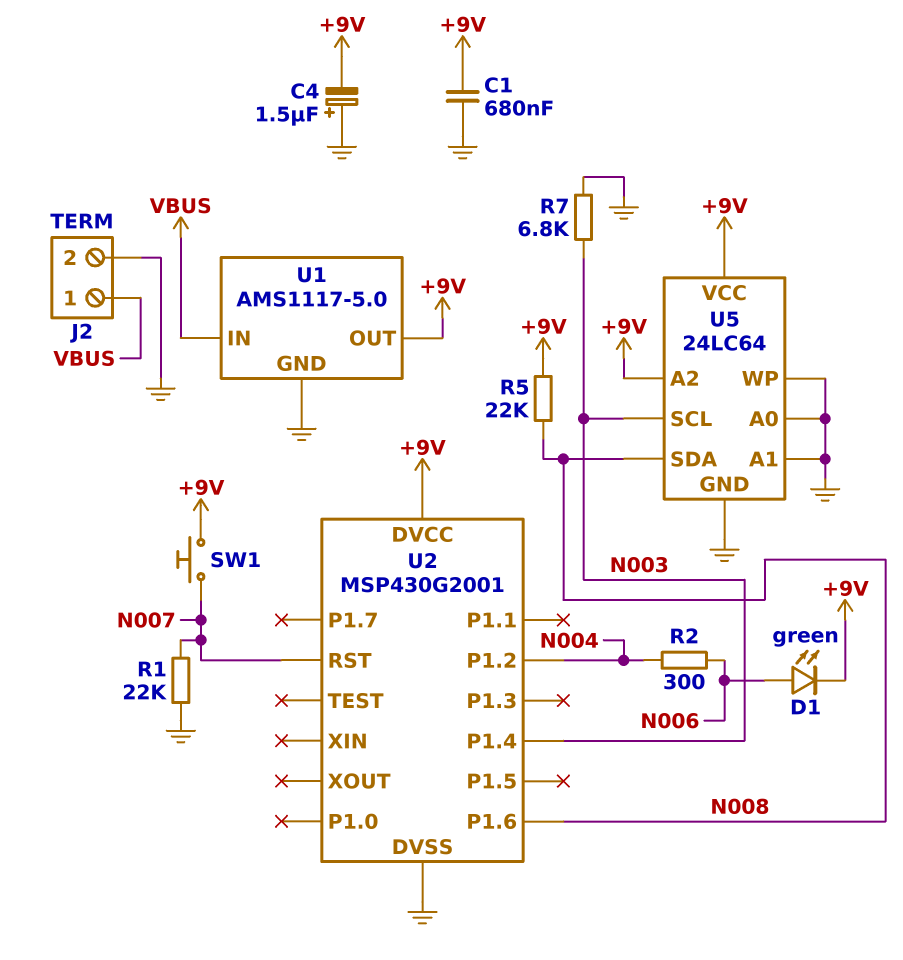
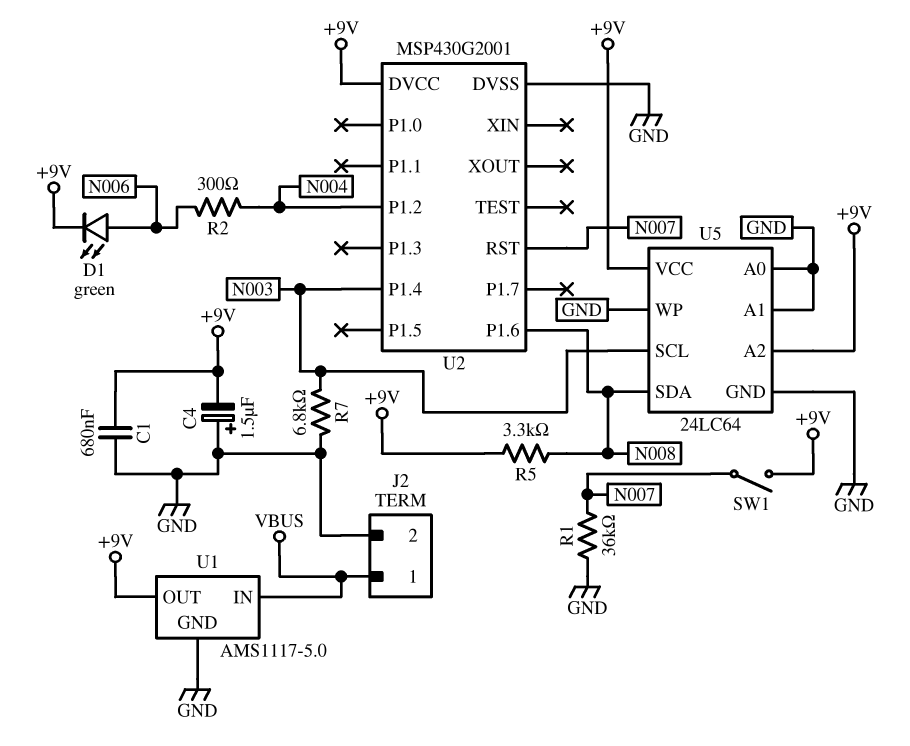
R1: 22k (GND, N007) -> 36k (GND, N007)
R5: 22k (+9V, N008) -> 3.3k (+9V, N008)
SW1: button (+9V, N007) -> switch (+9V, N007)

